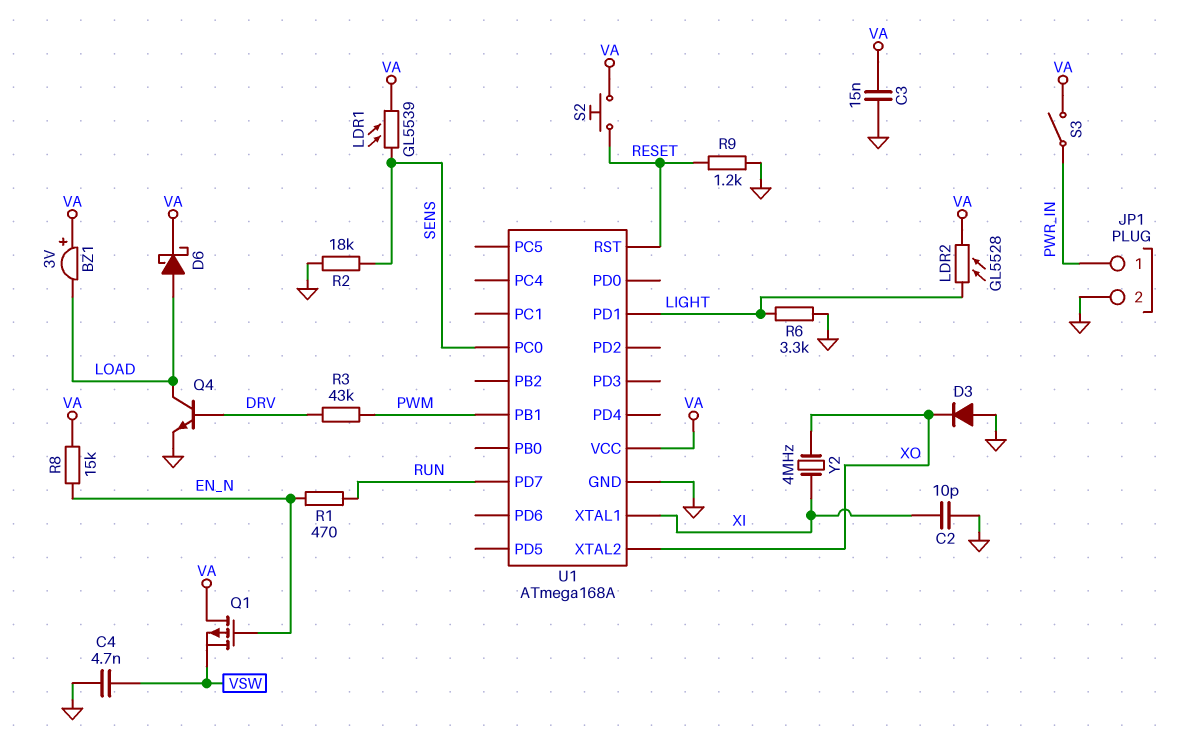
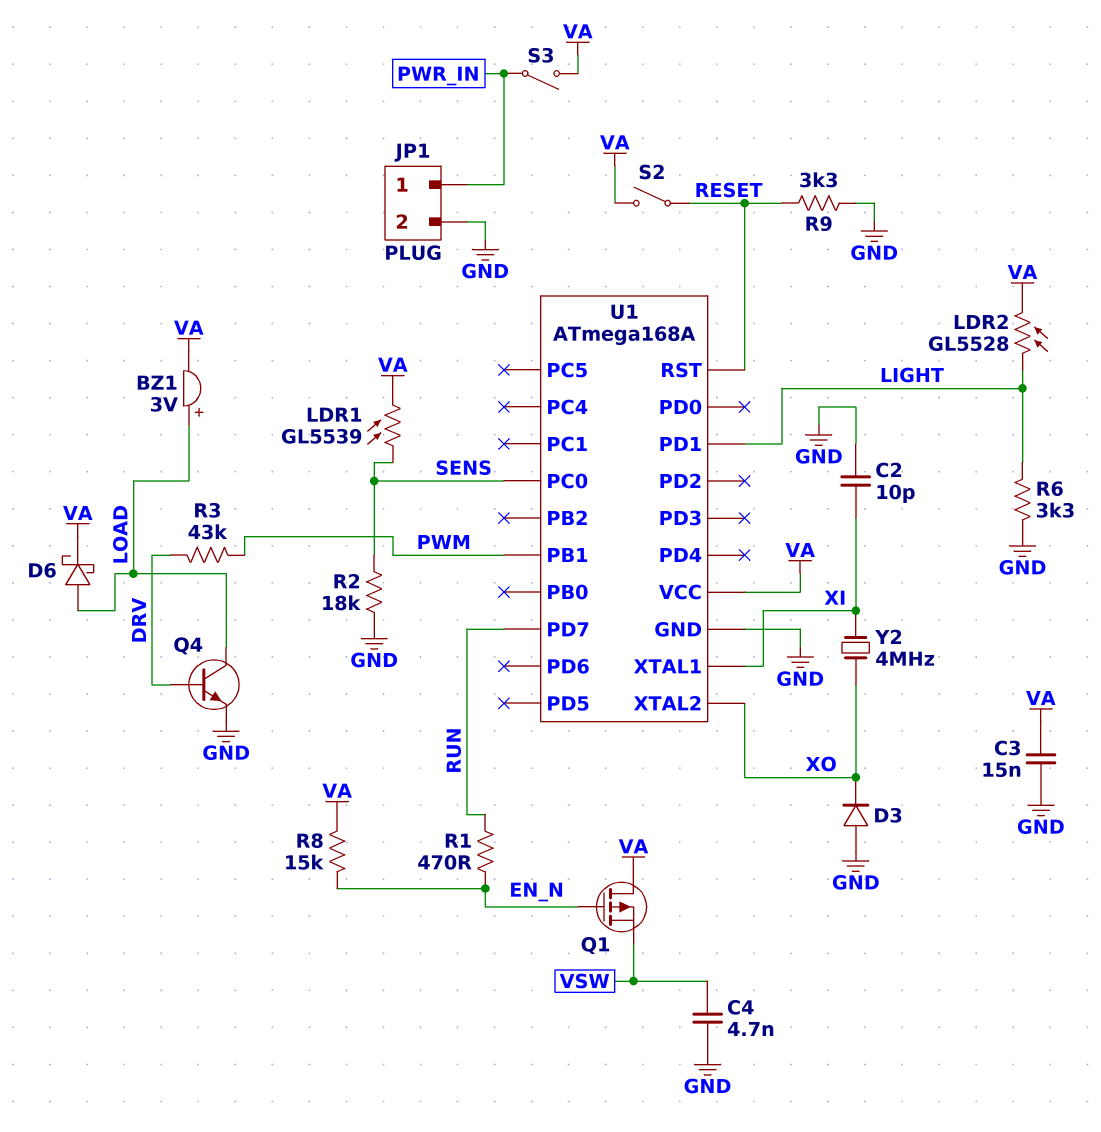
BZ1: buzzer 3V (plus VA, minus LOAD) -> buzzer 3V (plus LOAD, minus VA)
R9: 1.2k (GND, RESET) -> 3.3k (GND, RESET)
S2: button (RESET, VA) -> switch (RESET, VA)

